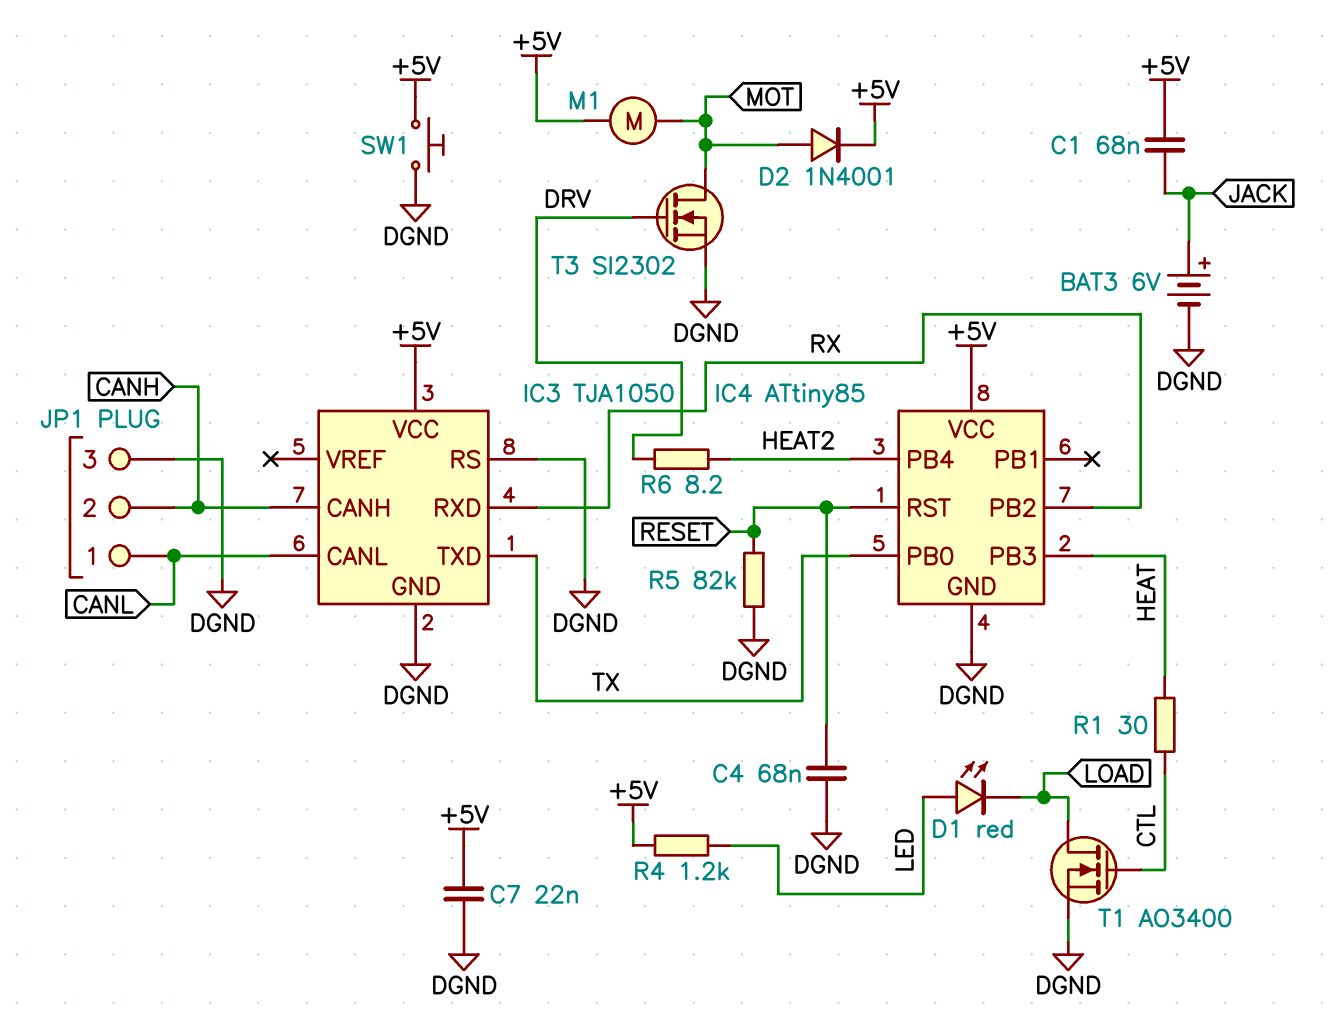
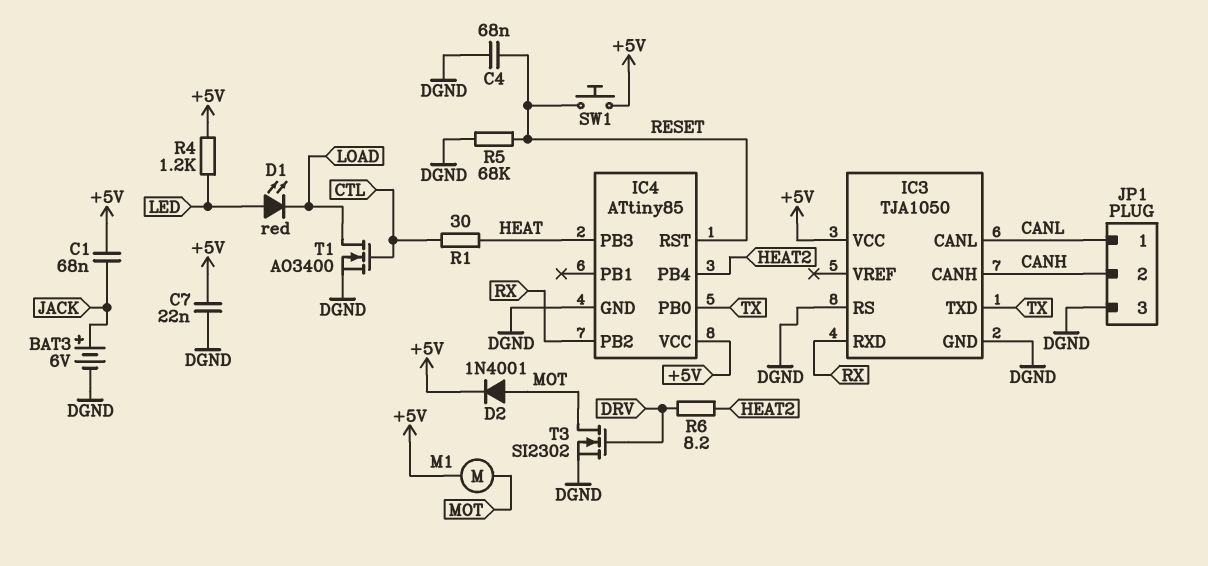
R5: 82k (DGND, RESET) -> 68k (DGND, RESET)
SW1: button (+5V, DGND) -> button (+5V, RESET)

